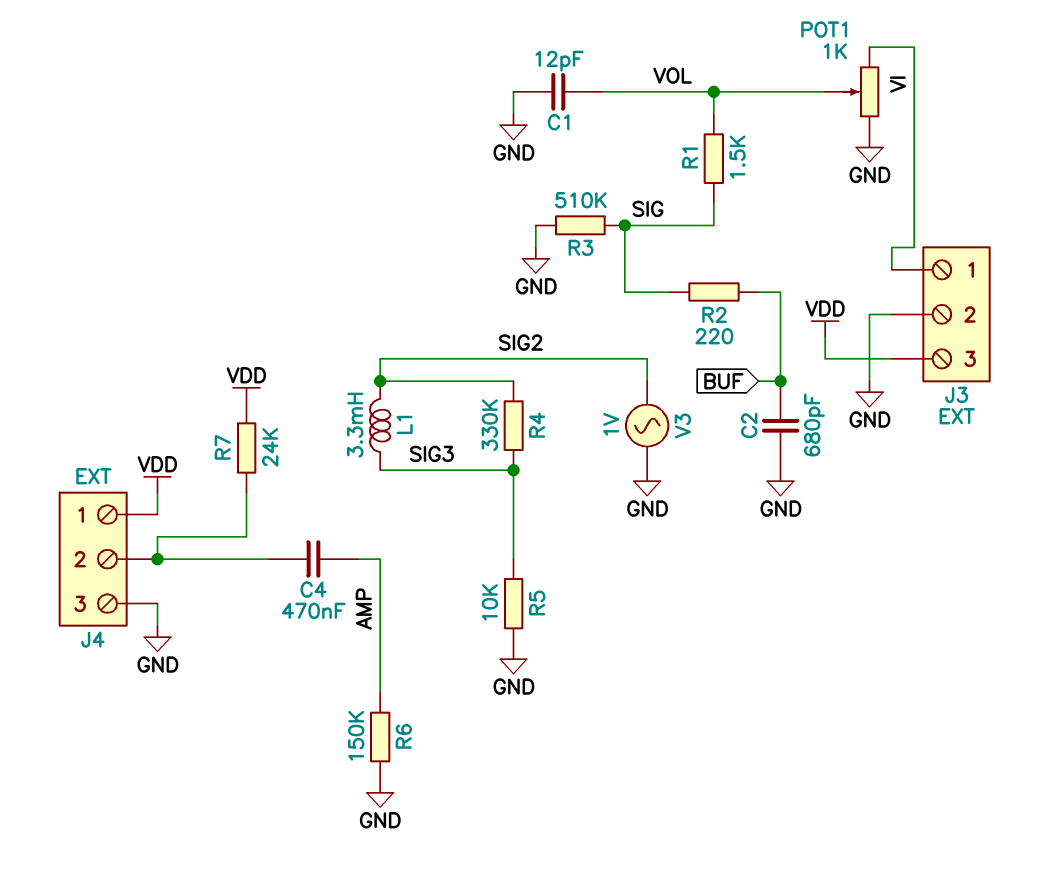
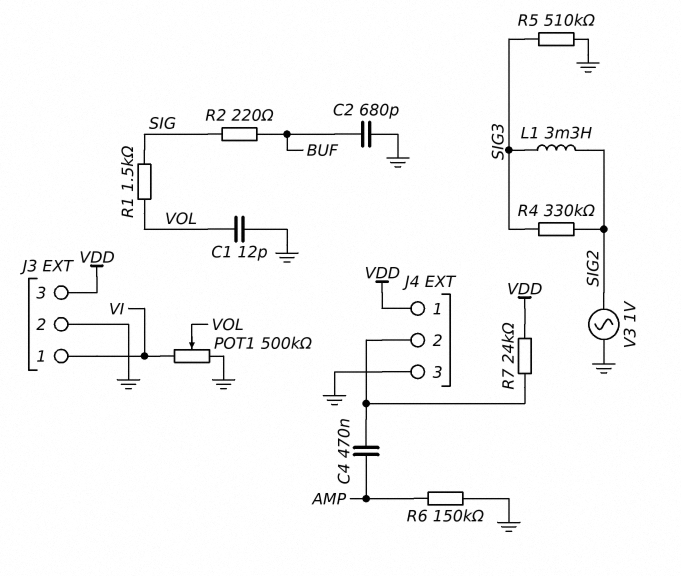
POT1: 1k (GND, VI, wiper VOL) -> 500k (GND, VI, wiper VOL)
R3: 510k (GND, SIG) -> none
R5: 10k (GND, SIG3) -> 510k (GND, SIG3)

